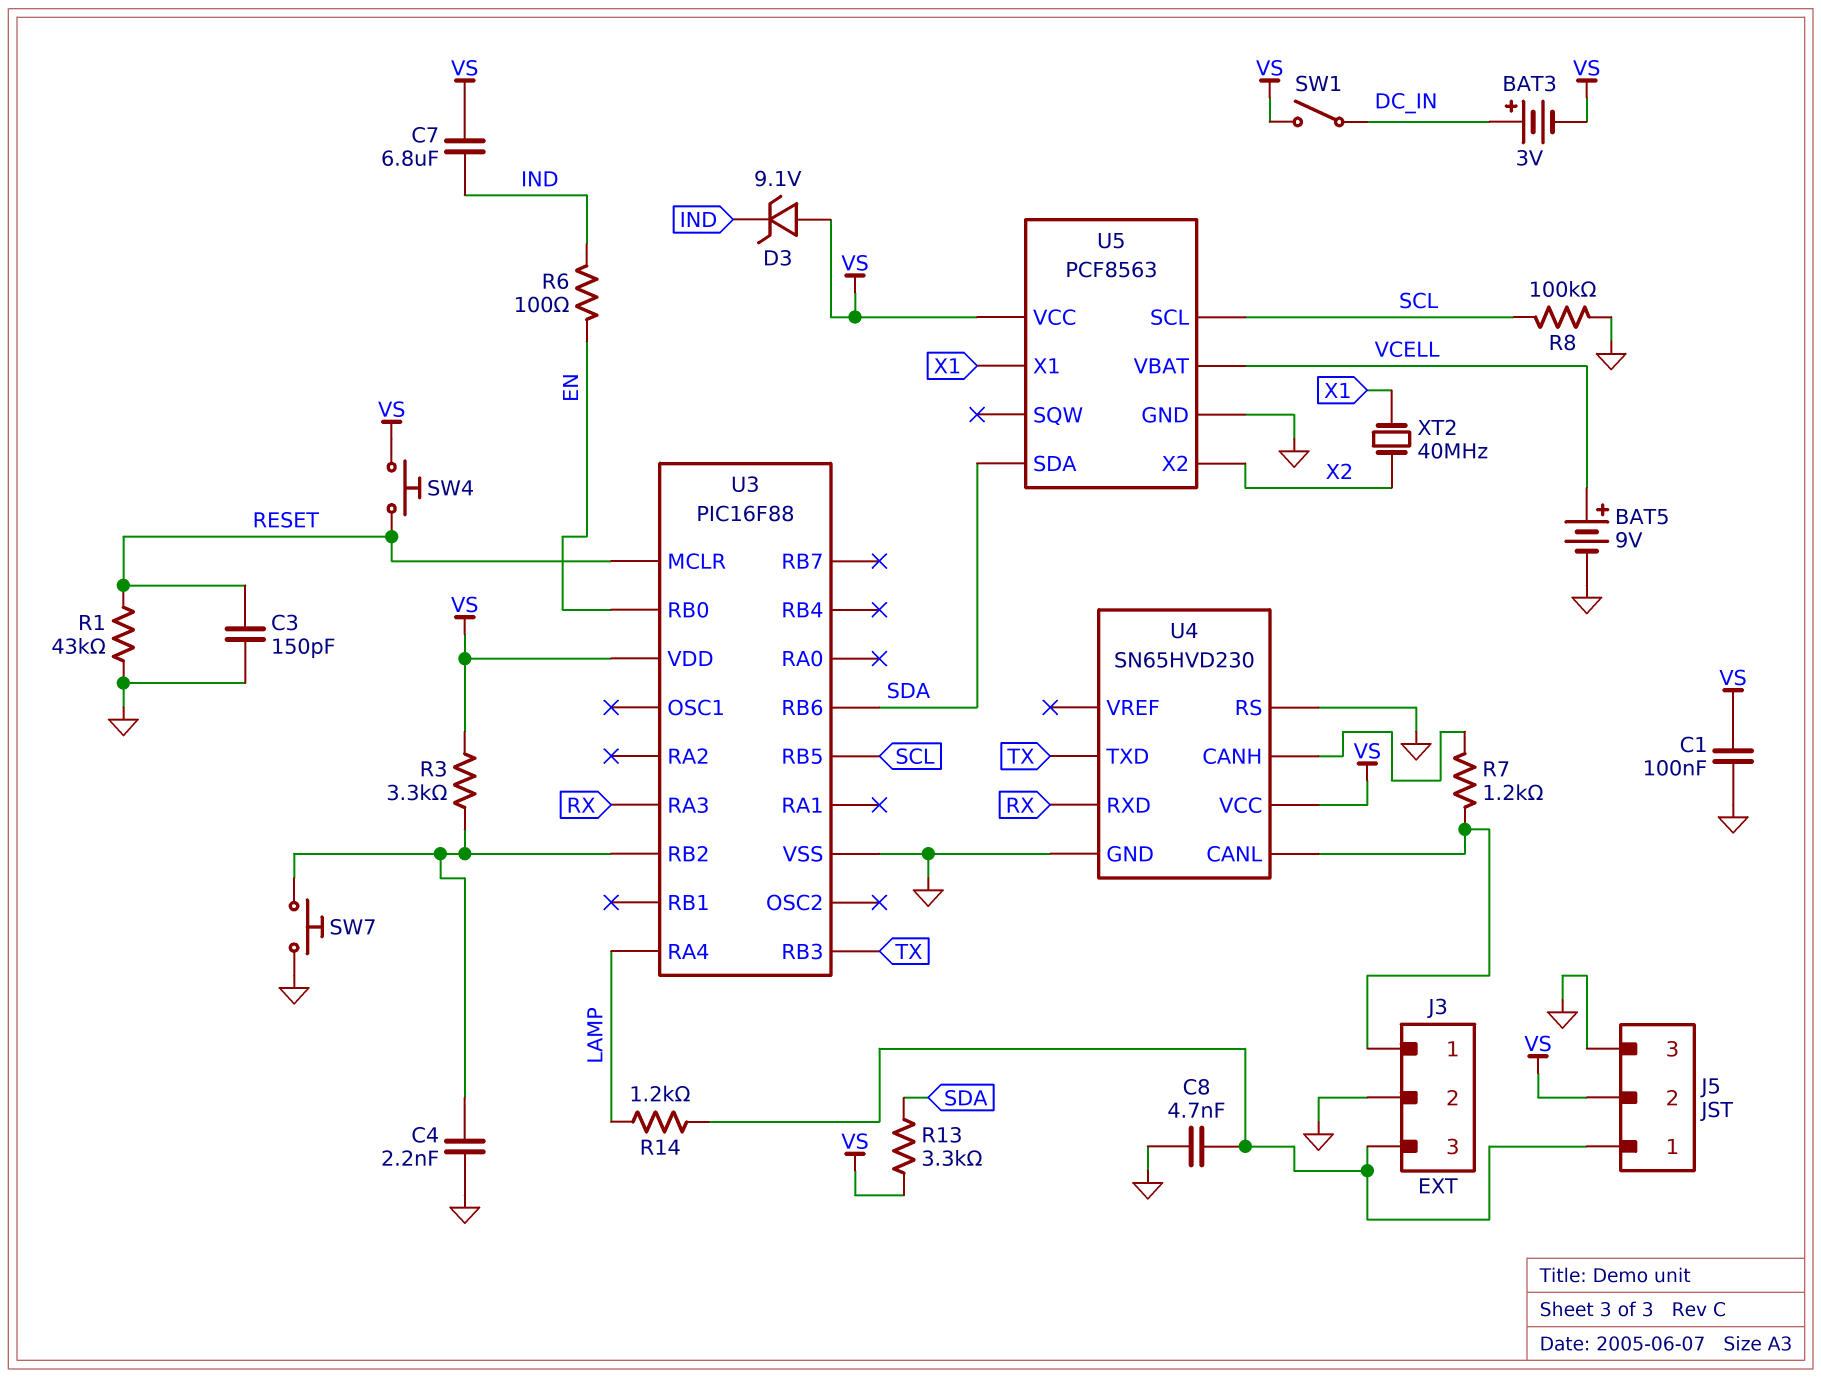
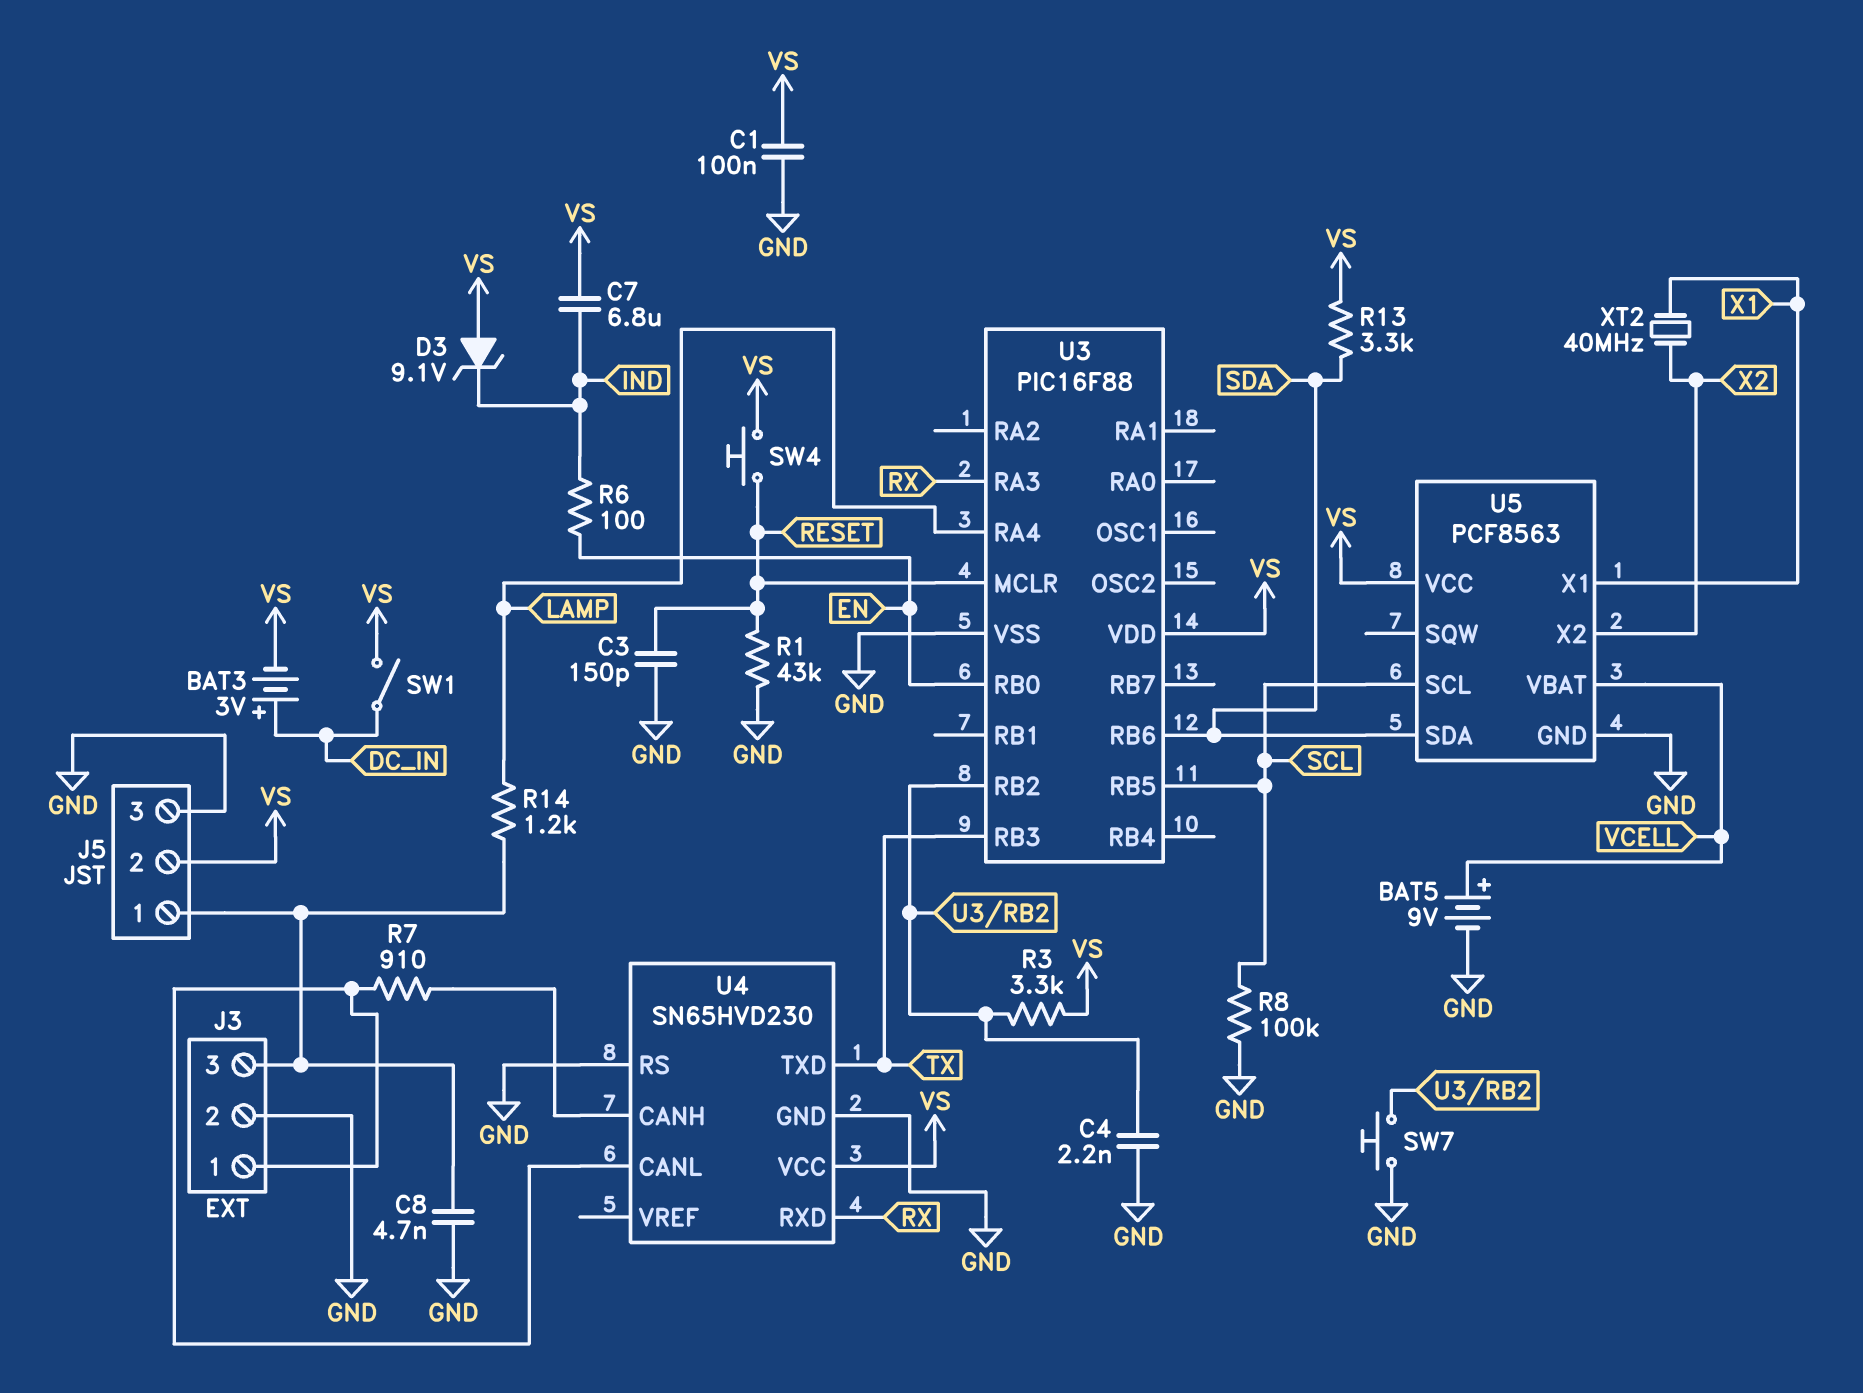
R7: 1.2k (J3/1, U4/CANH) -> 910 (J3/1, U4/CANH)

